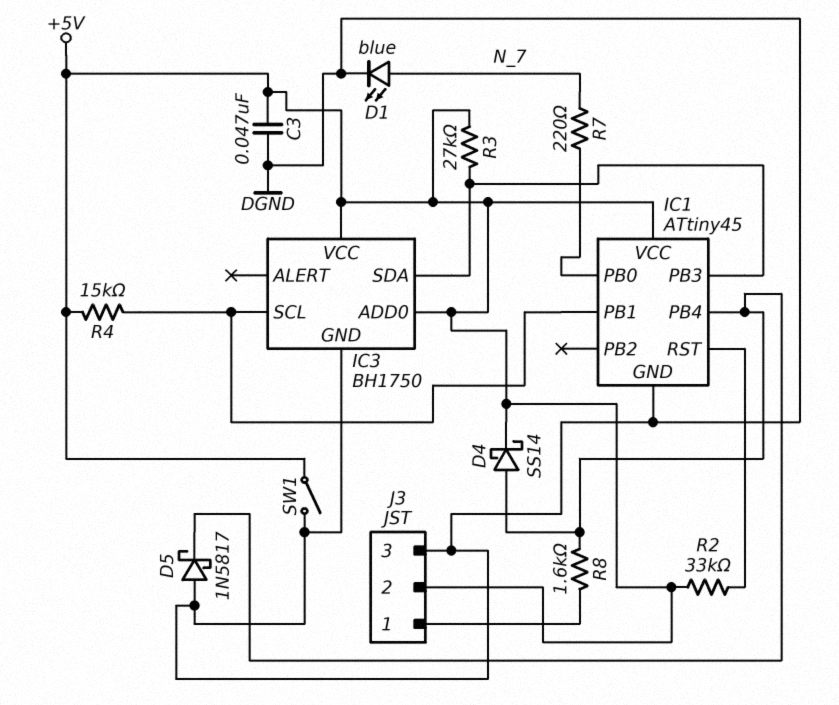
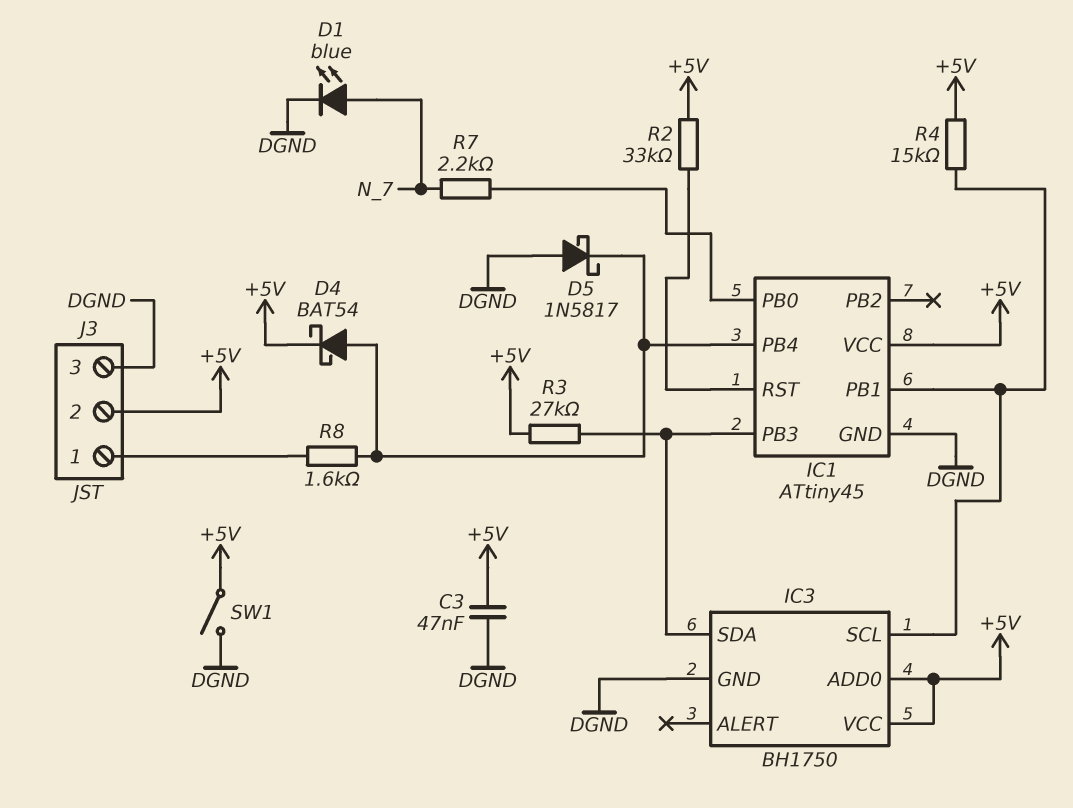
D4: schottky SS14 (A IC1/PB4, K +5V) -> schottky BAT54 (A IC1/PB4, K +5V)
R7: 220 (IC1/PB0, N_7) -> 2.2k (IC1/PB0, N_7)

